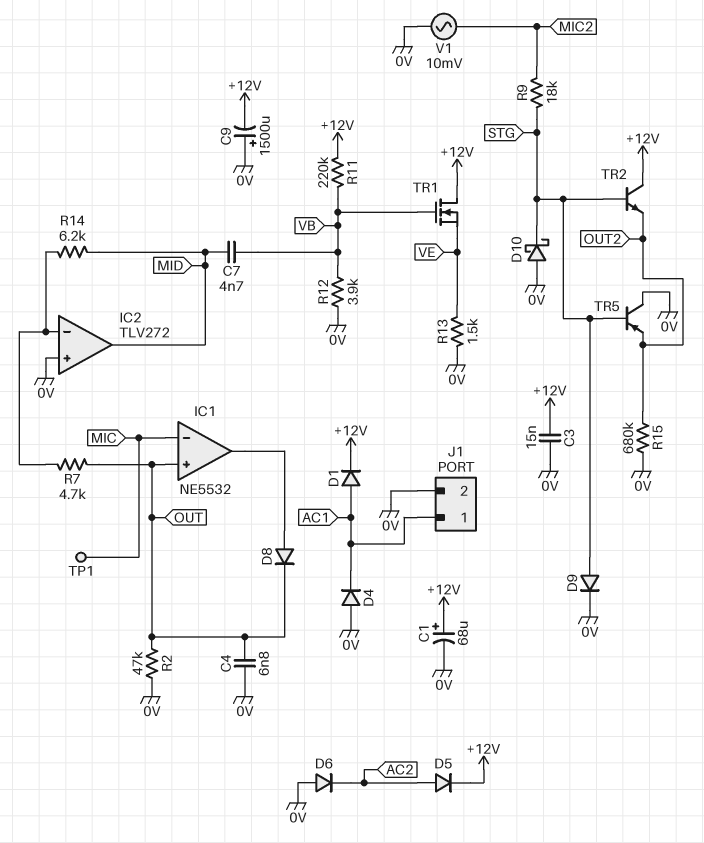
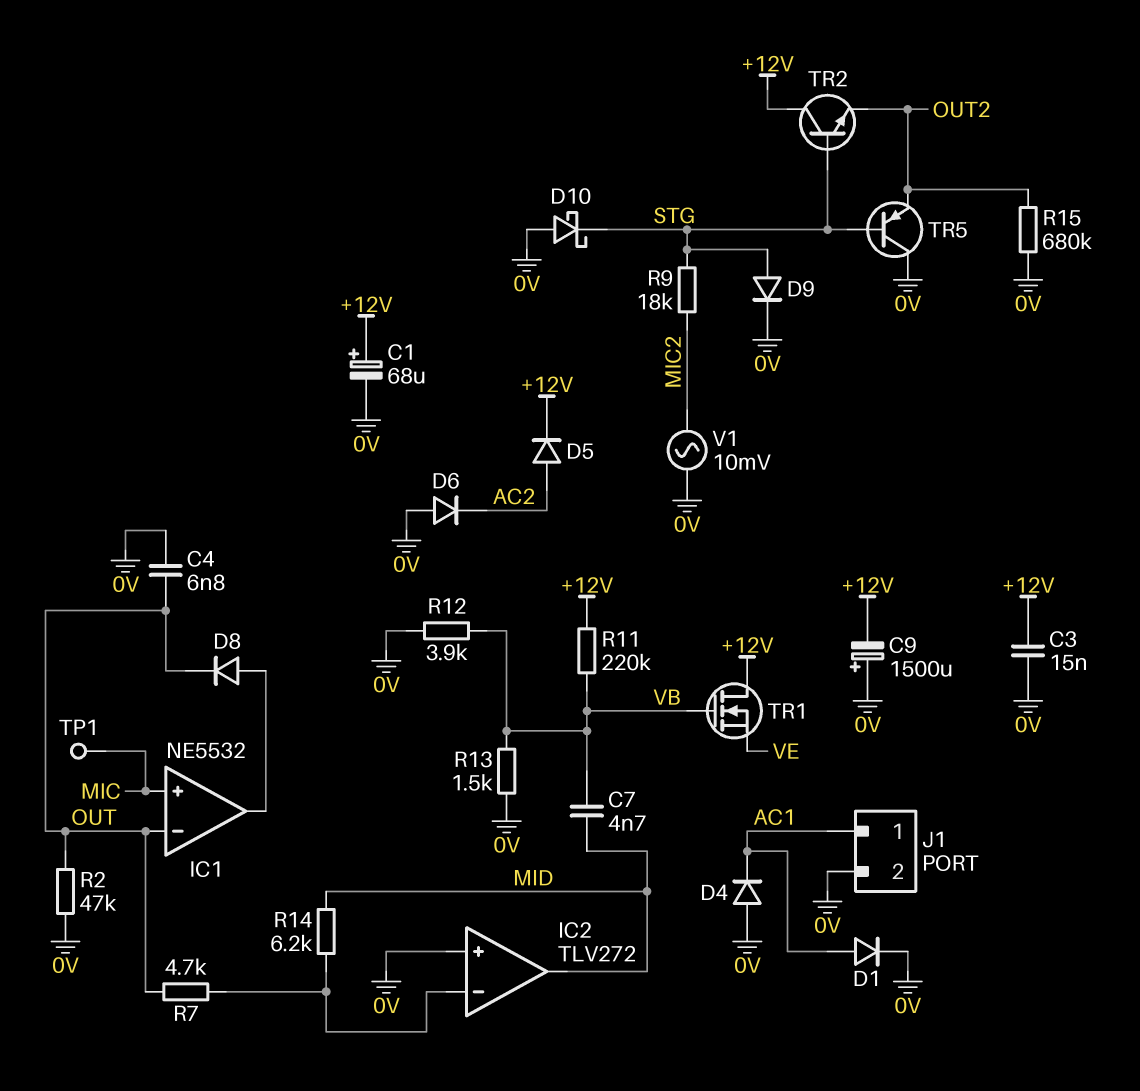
D1: diode (A AC1, K +12V) -> diode (A AC1, K 0V)
IC1 pin in+: OUT -> MIC
IC1 pin in-: MIC -> OUT
R13: 1.5k (0V, VE) -> 1.5k (0V, VB)

